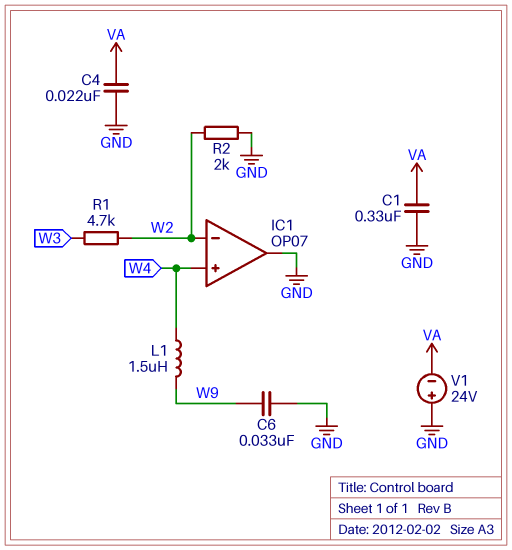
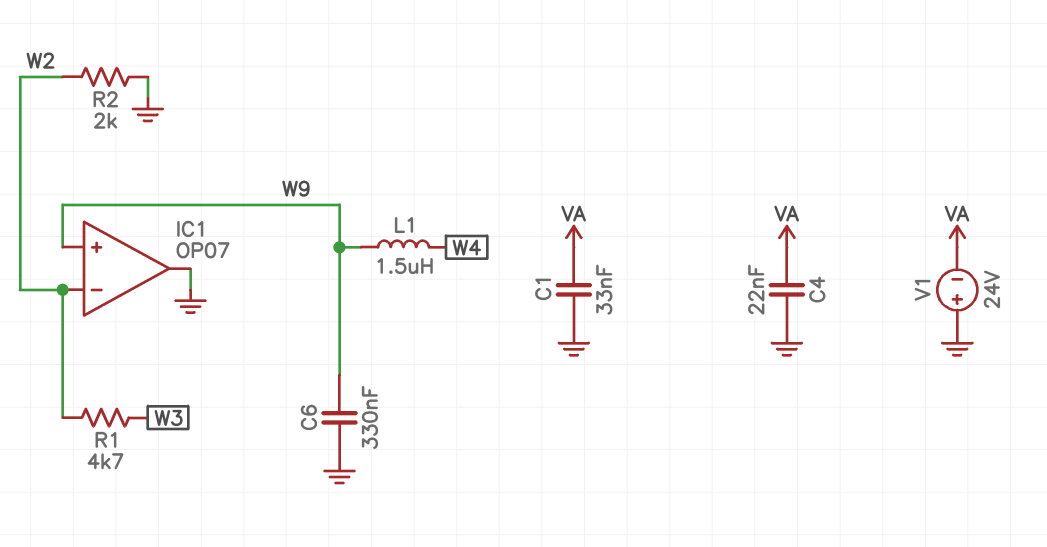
C1: 330nF (GND, VA) -> 33nF (GND, VA)
C6: 33nF (GND, W9) -> 330nF (GND, W9)
IC1 pin in+: W4 -> W9

